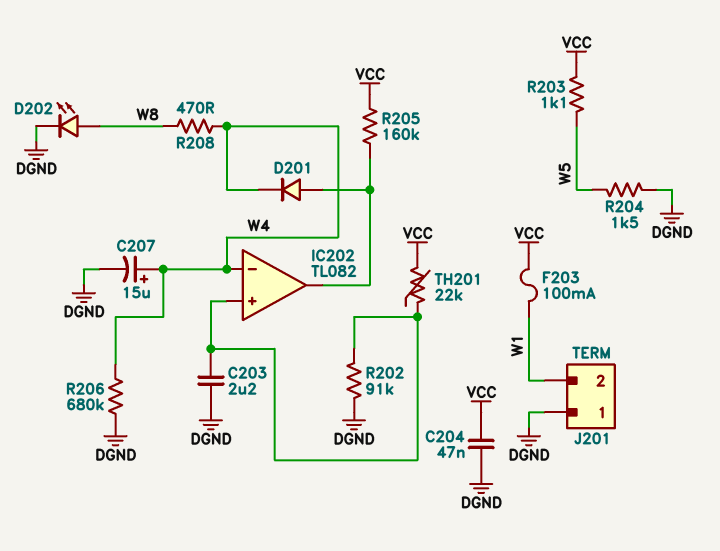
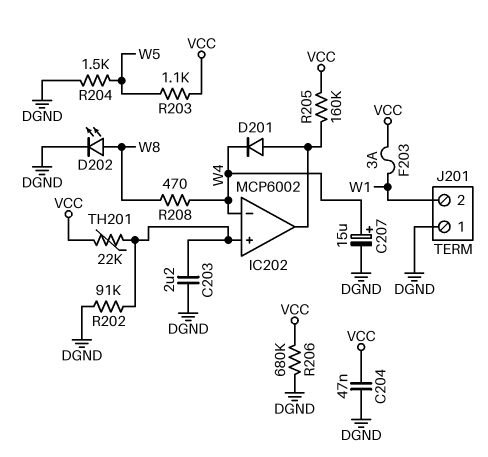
F203: 100mA (VCC, W1) -> 3A (VCC, W1)
IC202: TL082 -> MCP6002
R206: 680k (DGND, W4) -> 680k (DGND, VCC)

